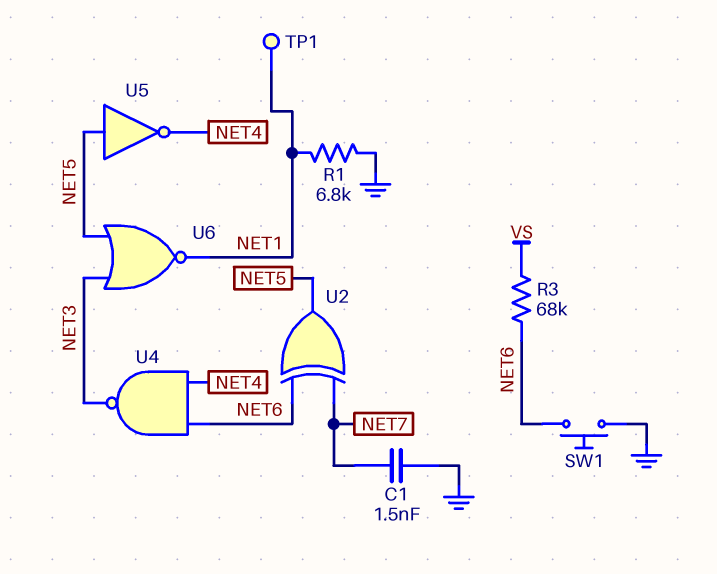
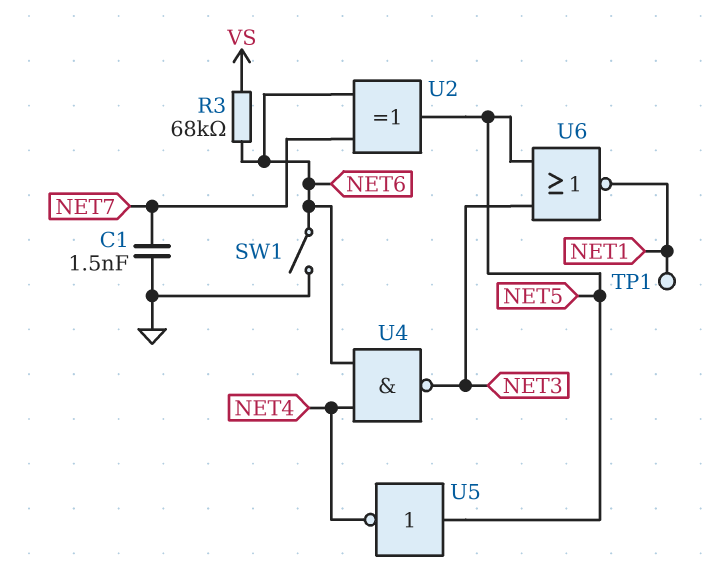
R1: 6.8k (GND, NET1) -> none
SW1: button (GND, NET6) -> switch (GND, NET6)

